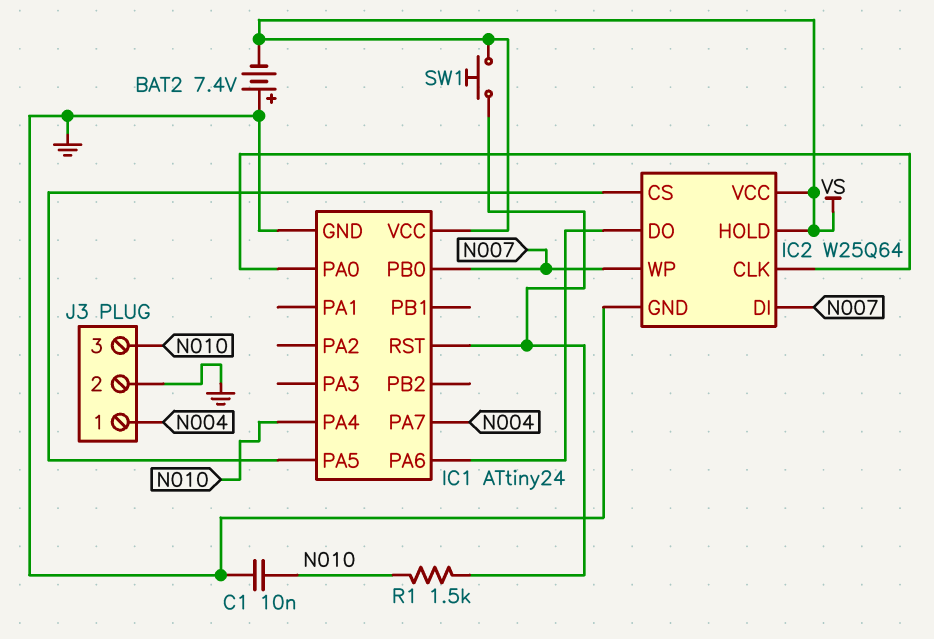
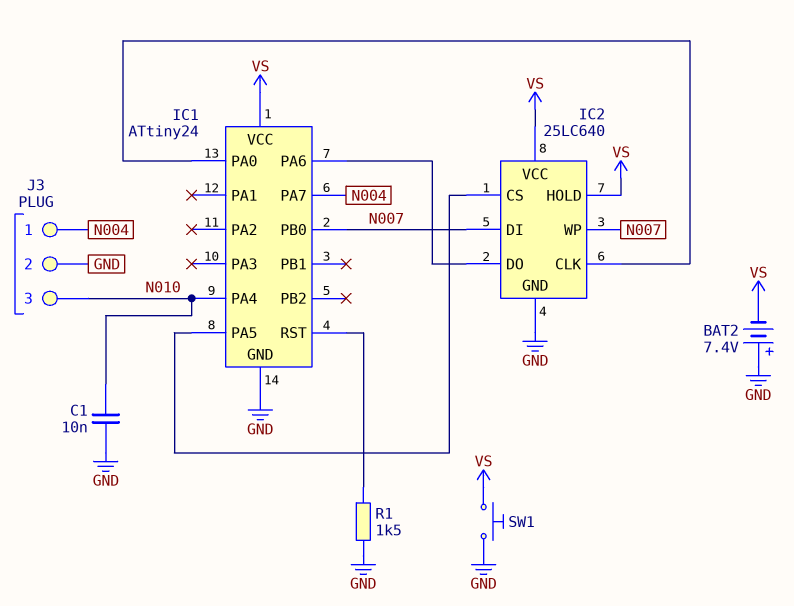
IC2: W25Q64 -> 25LC640
R1: 1.5k (IC1/RST, N010) -> 1.5k (GND, IC1/RST)
SW1: button (IC1/RST, VS) -> button (GND, VS)

